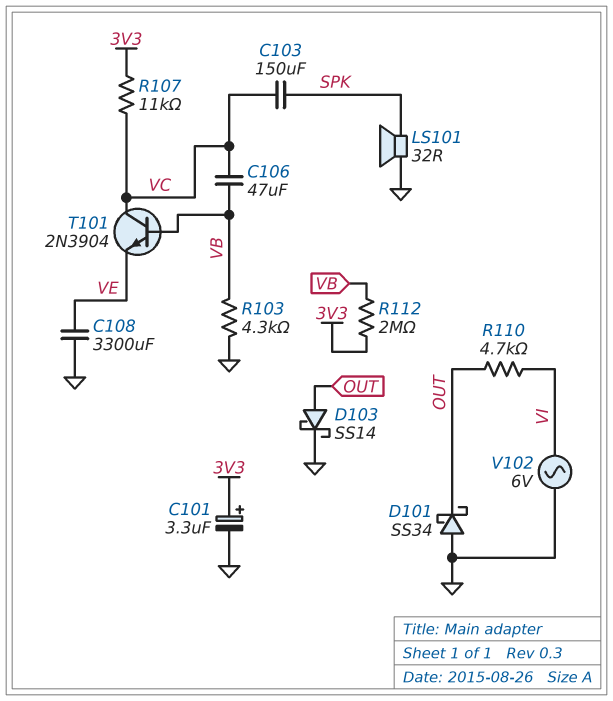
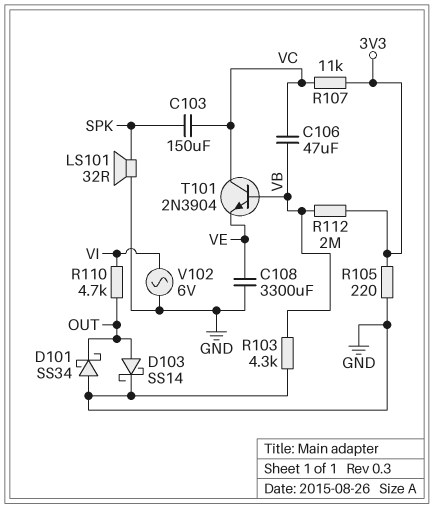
C101: 3.3uF (plus 3V3, minus GND) -> none
R105: none -> 220 (3V3, GND)

